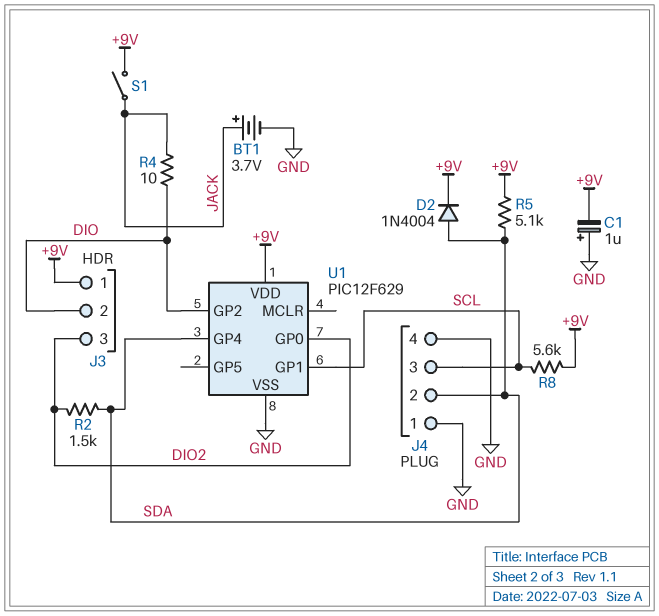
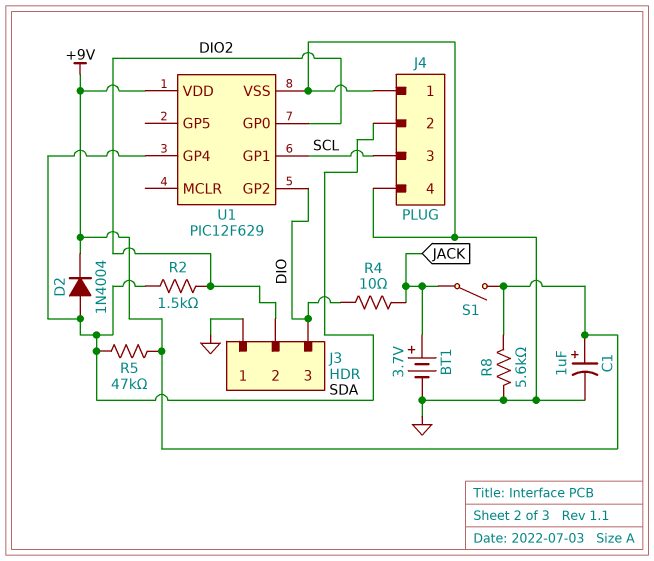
C1: 1uF (plus GND, minus +9V) -> 1uF (plus +9V, minus GND)
J3 pin 1: +9V -> GND
J3 pin 2: DIO -> DIO2
J3 pin 3: DIO2 -> DIO
R5: 5.1k (+9V, SDA) -> 47k (+9V, SDA)
R8: 5.6k (+9V, SCL) -> 5.6k (+9V, GND)

